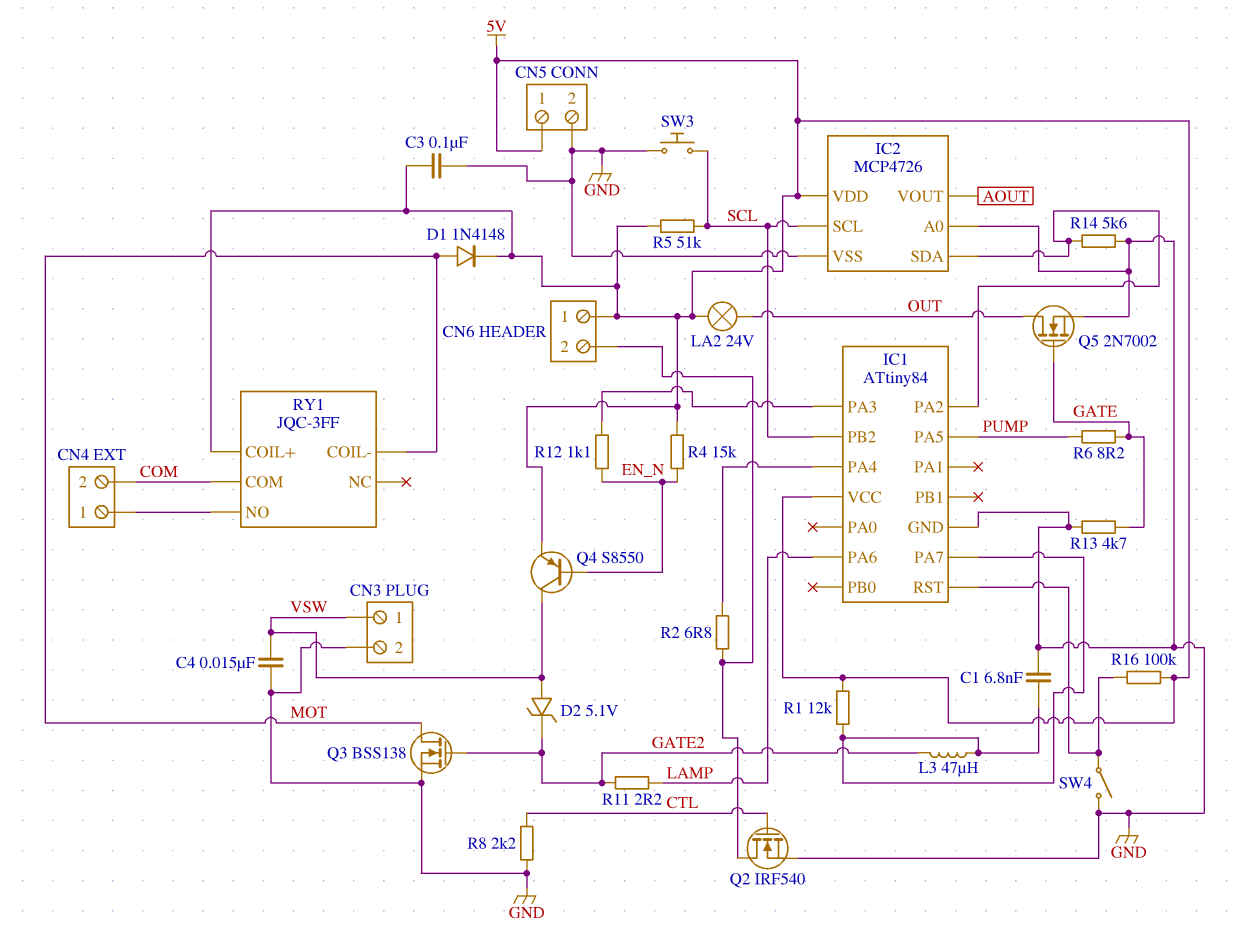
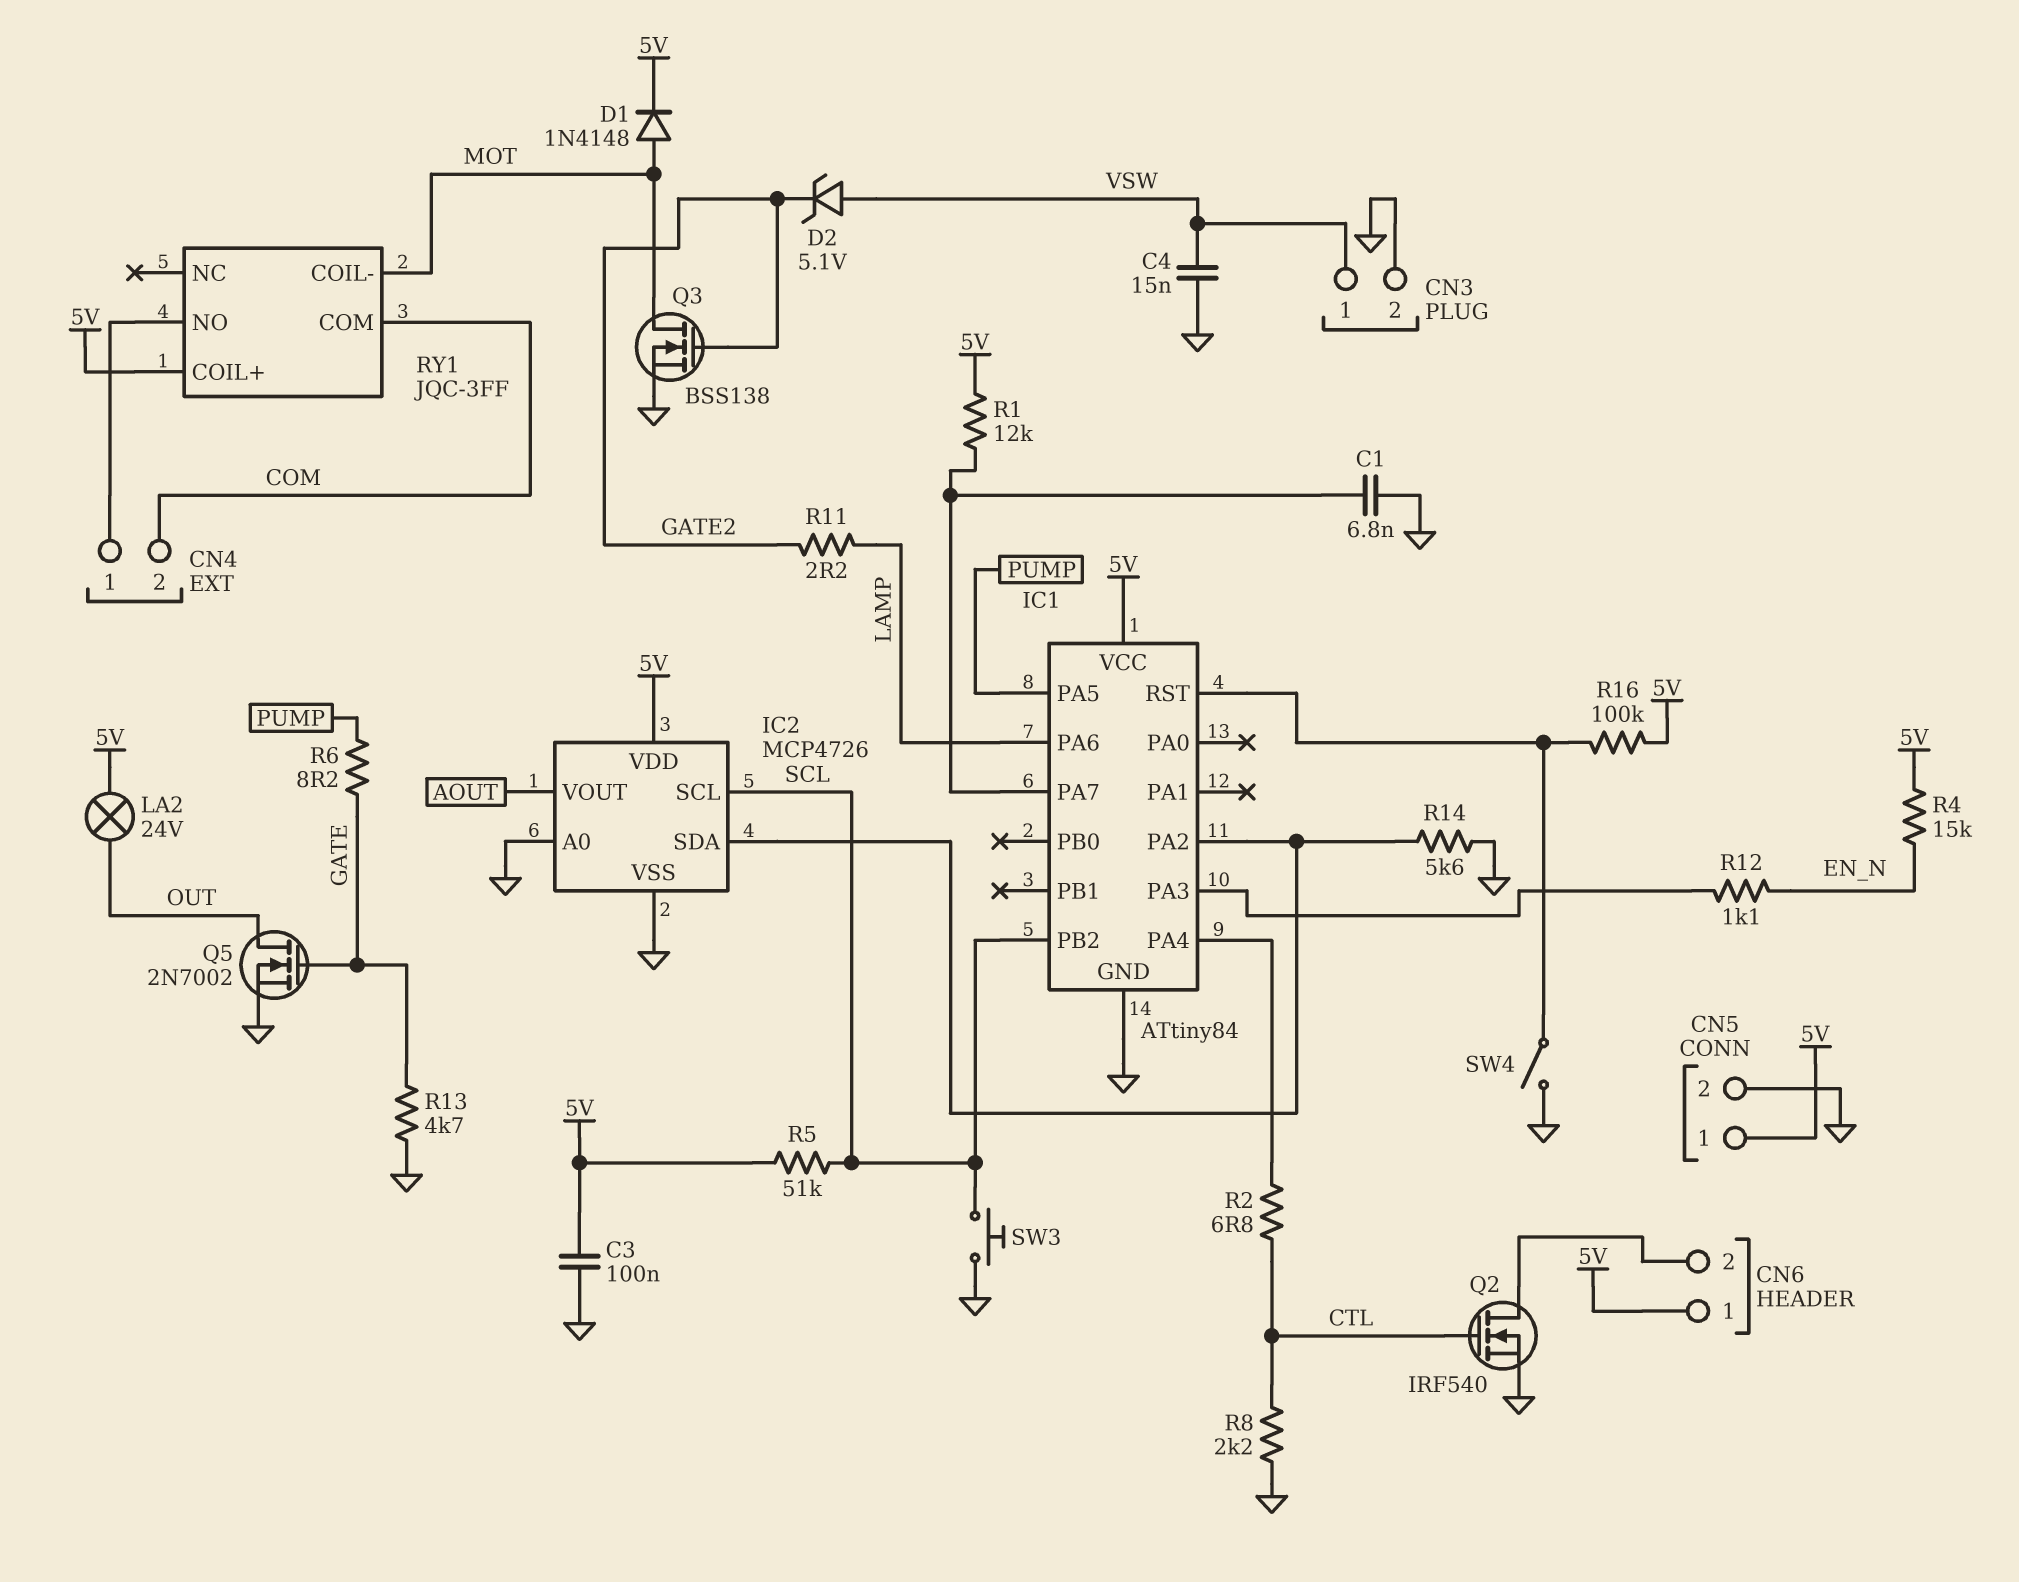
L3: 47uH (GATE2, IC1/PA7) -> none
Q4: PNP S8550 (B EN_N, C VSW, E 5V) -> none
R2: 6.8 (CN6/2, IC1/PA4) -> 6.8 (CTL, IC1/PA4)

